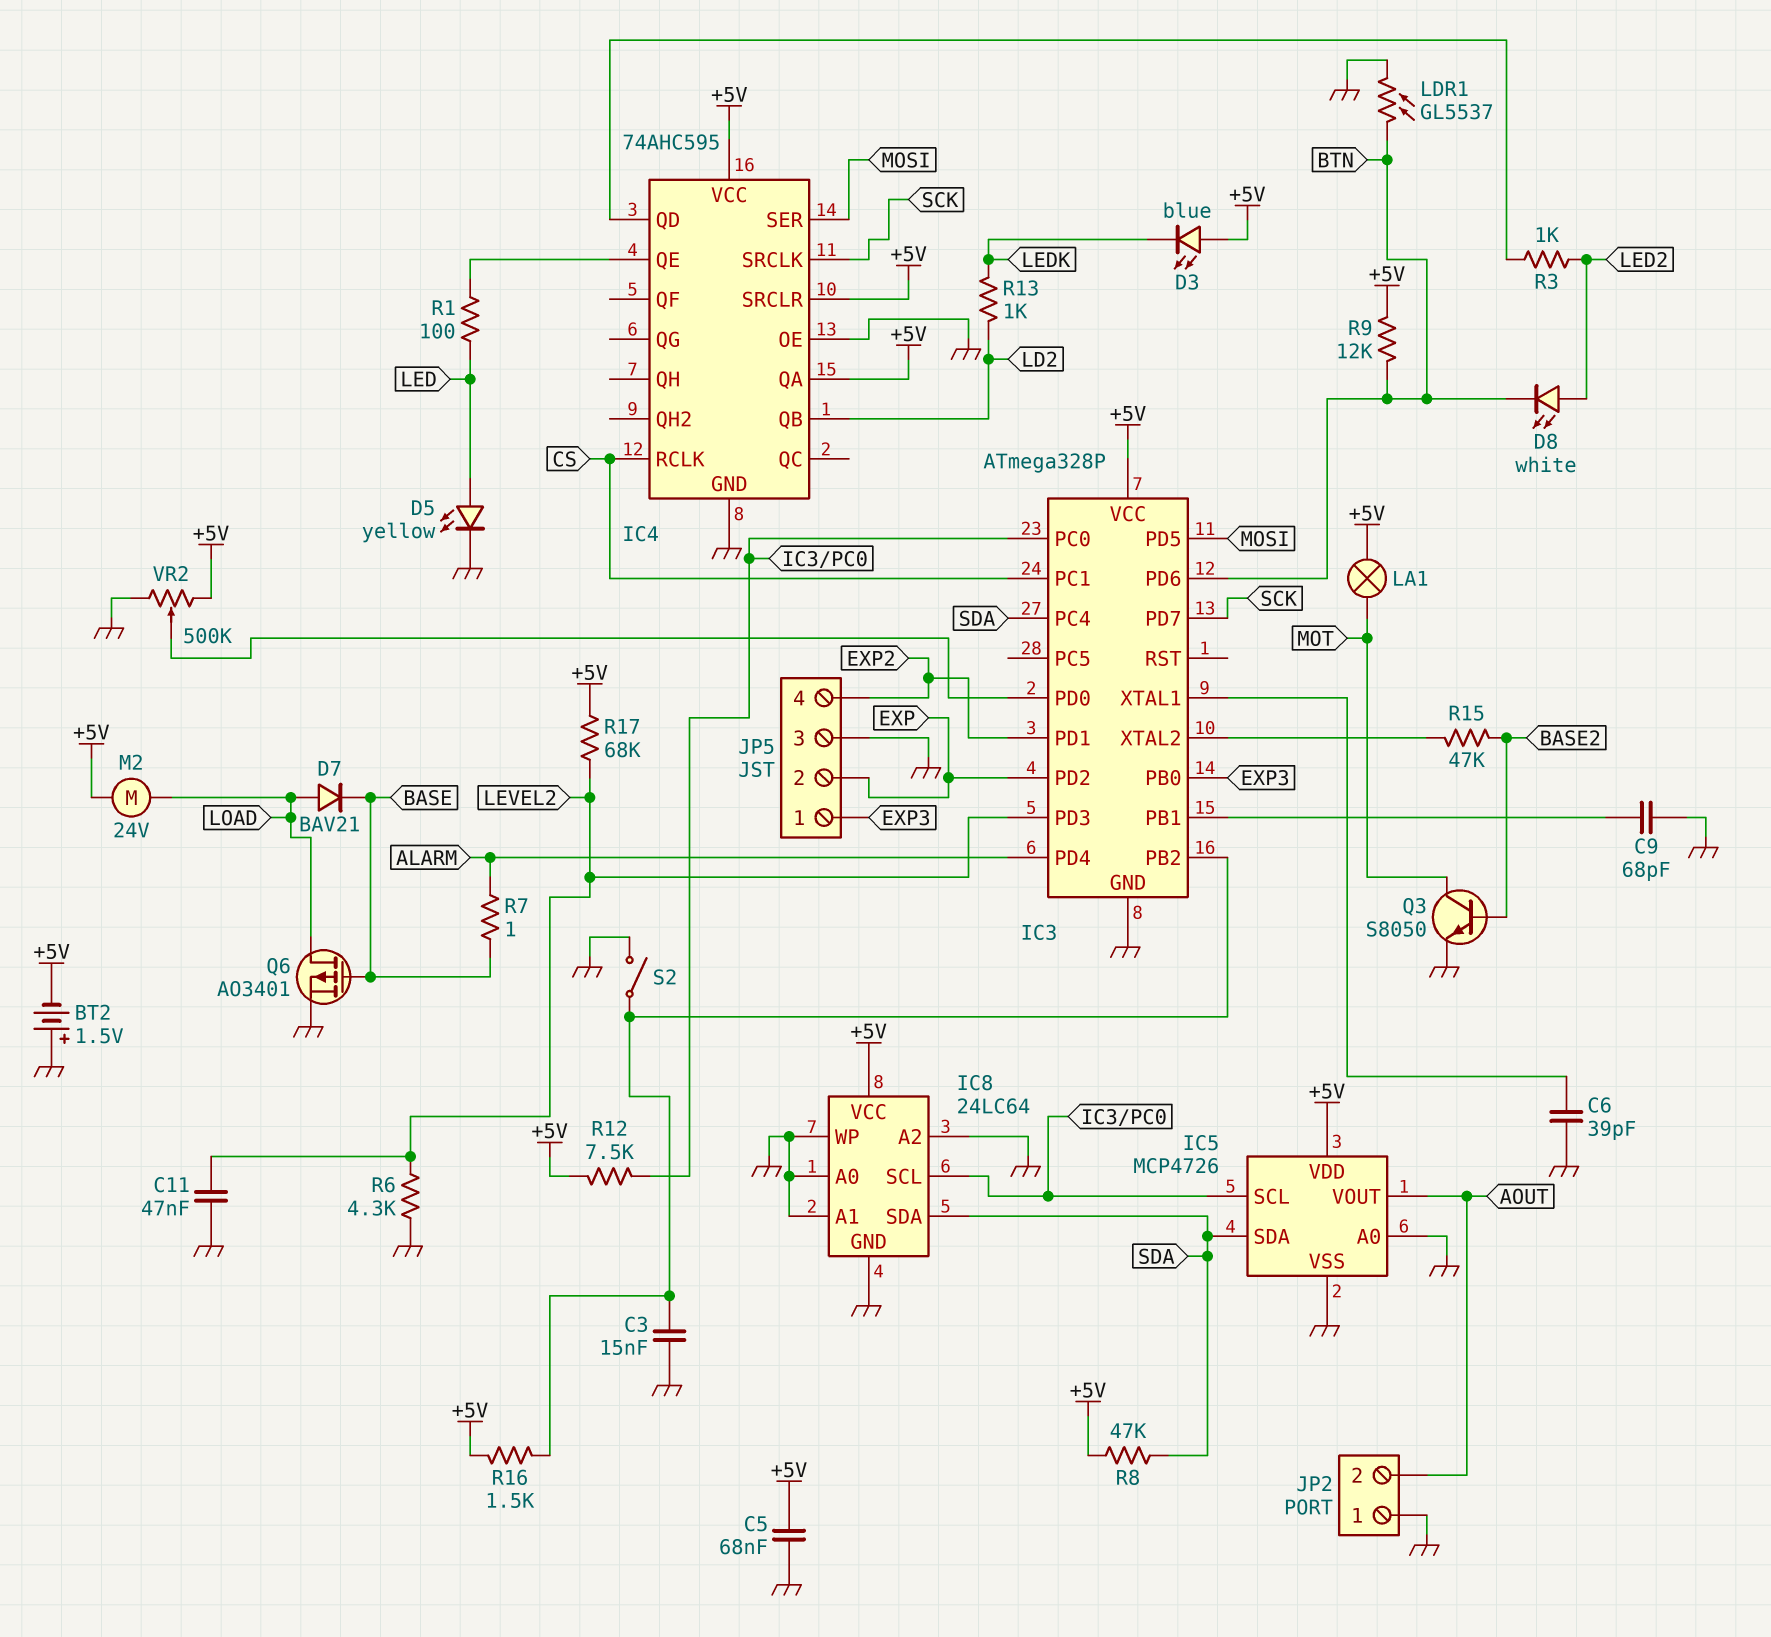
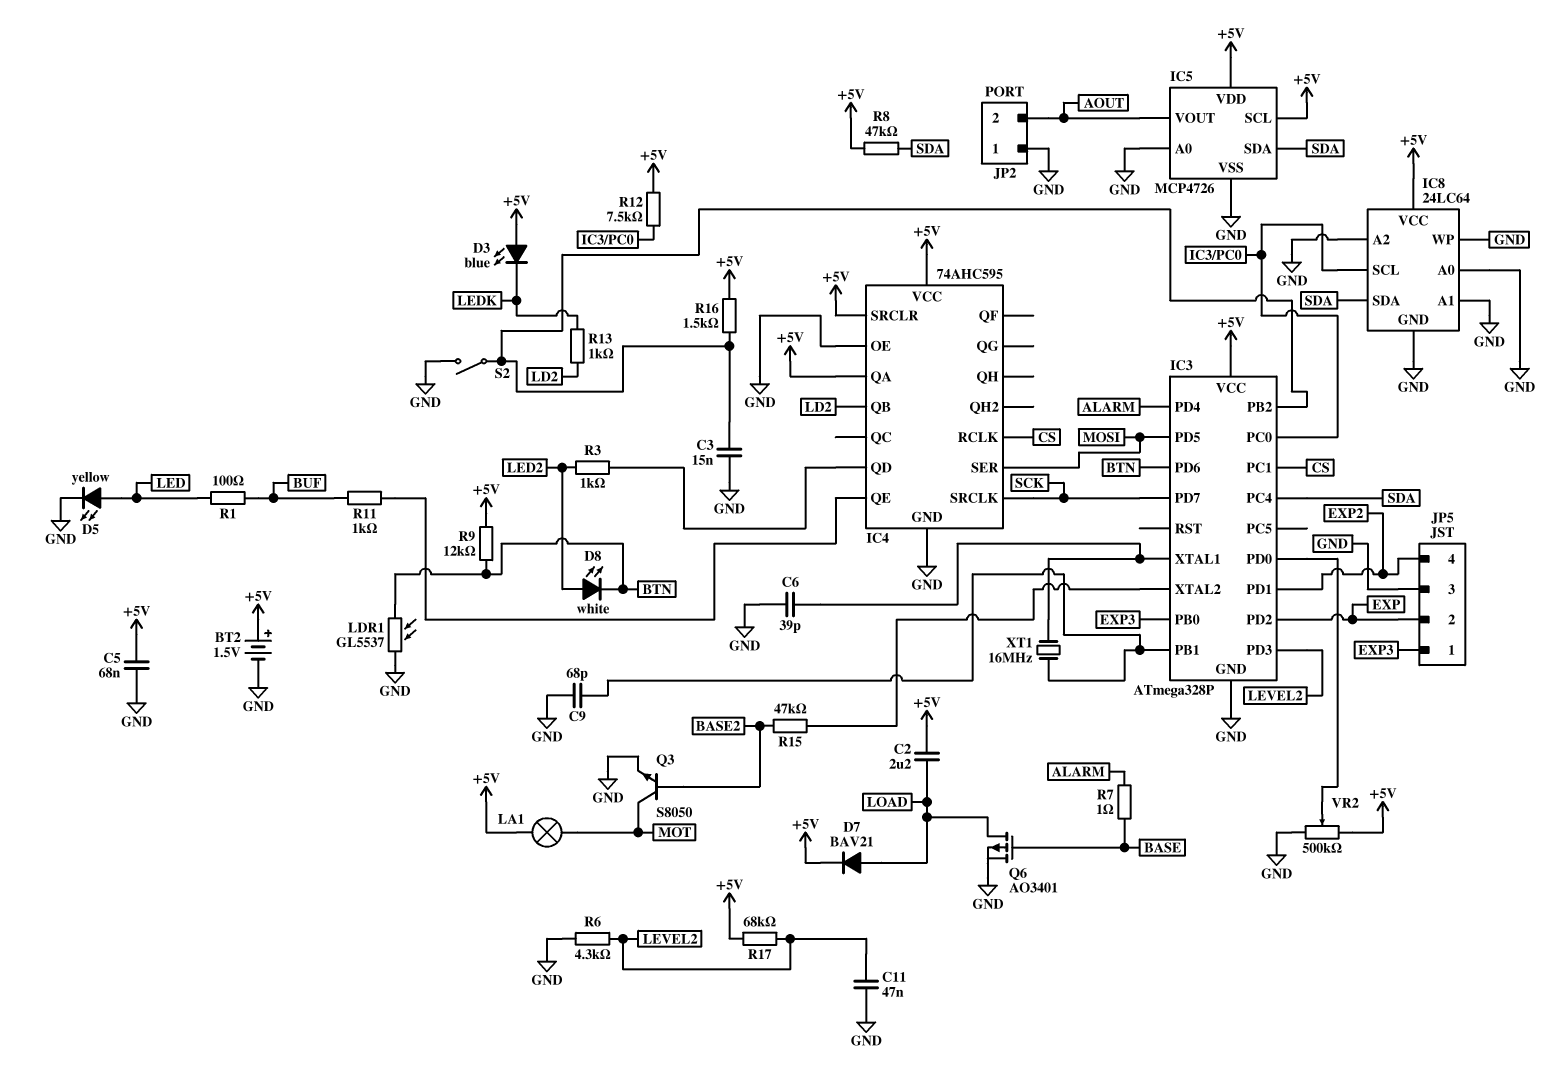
BT2: 1.5V (plus GND, minus +5V) -> 1.5V (plus +5V, minus GND)
C2: none -> 2.2uF (+5V, LOAD)
D7: diode BAV21 (A LOAD, K BASE) -> diode BAV21 (A LOAD, K +5V)
IC5 pin SCL: IC3/PC0 -> +5V
M2: motor 24V (+5V, LOAD) -> none
R1: 100 (IC4/QE, LED) -> 100 (BUF, LED)
R11: none -> 1k (BUF, IC4/QE)
XT1: none -> 16MHz (IC3/PB1, IC3/XTAL1)

